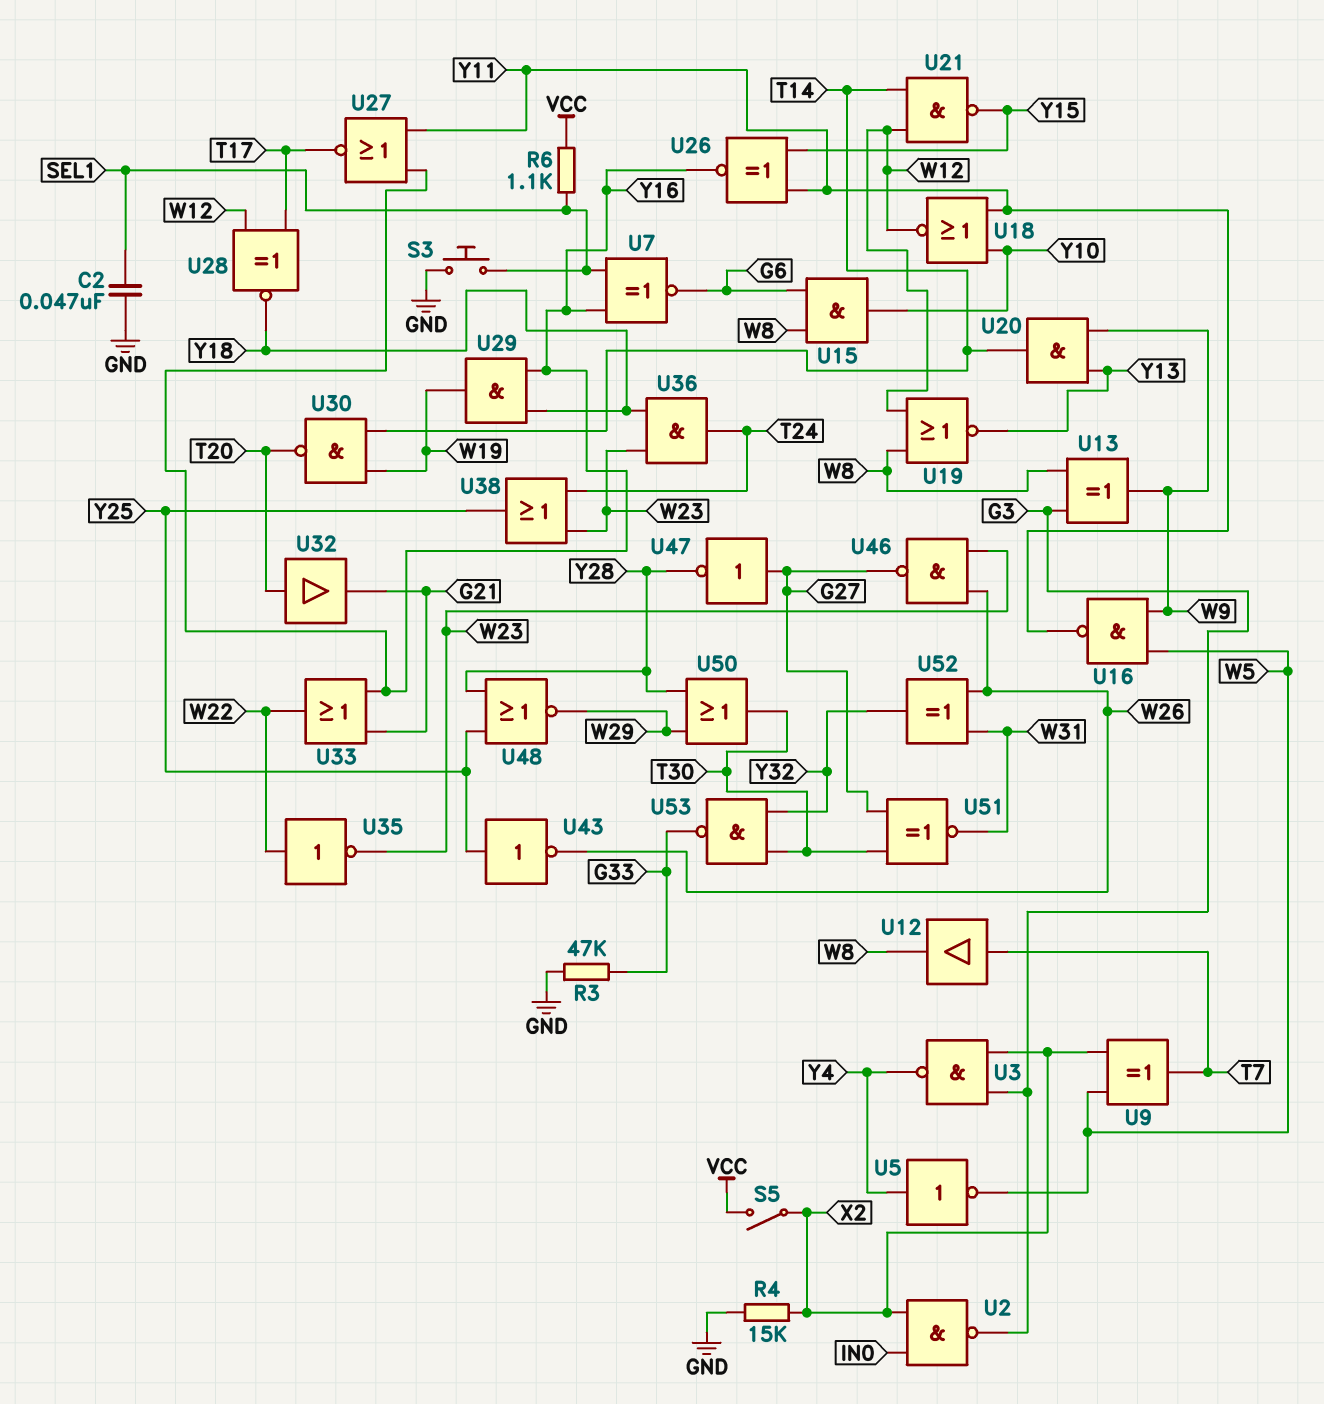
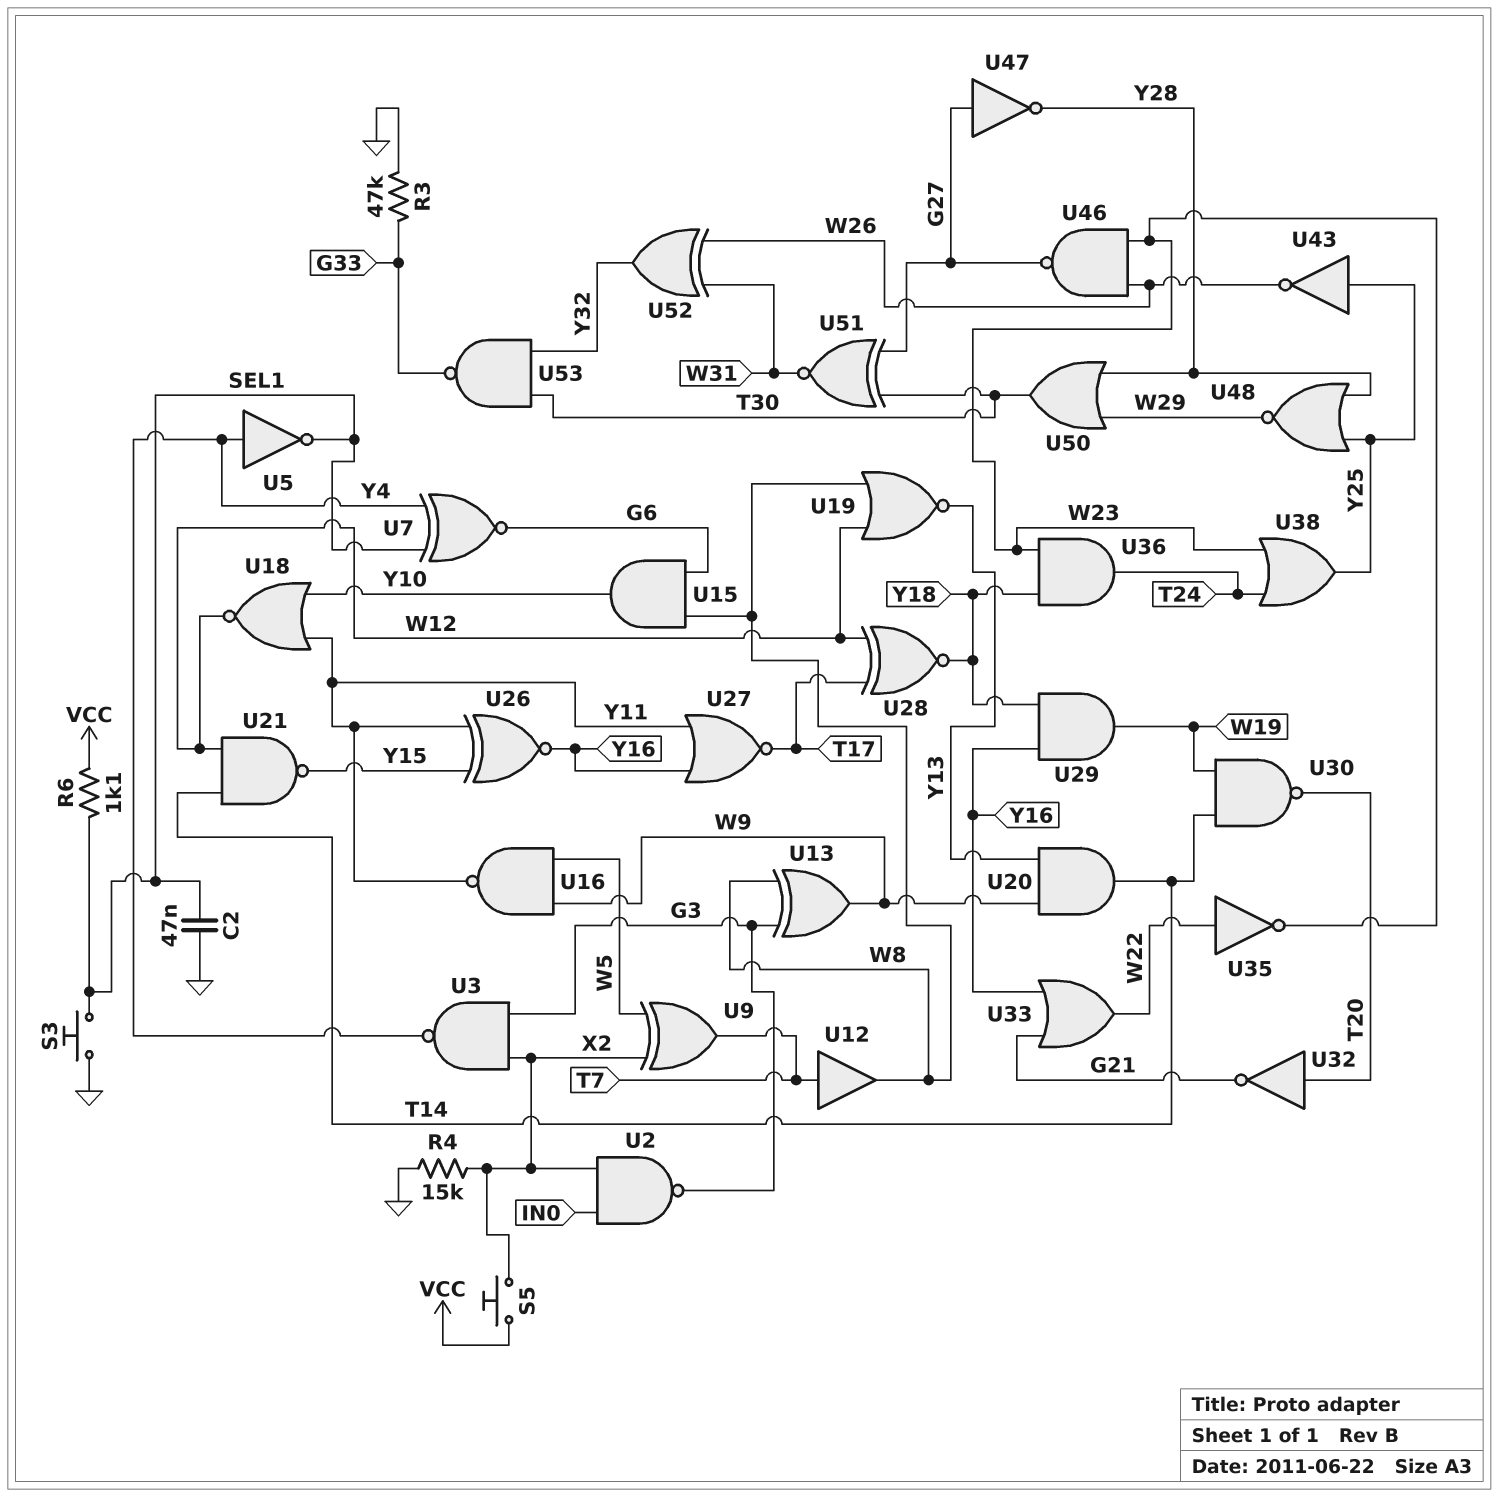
S5: switch (VCC, X2) -> button (VCC, X2)
U5: NOT (in Y4, out W5) -> NOT (in Y4, out SEL1)
U7: XNOR (in SEL1, in Y16, out G6) -> XNOR (in SEL1, in Y4, out G6)
U32: buffer (in T20, out G21) -> NOT (in T20, out G21)

